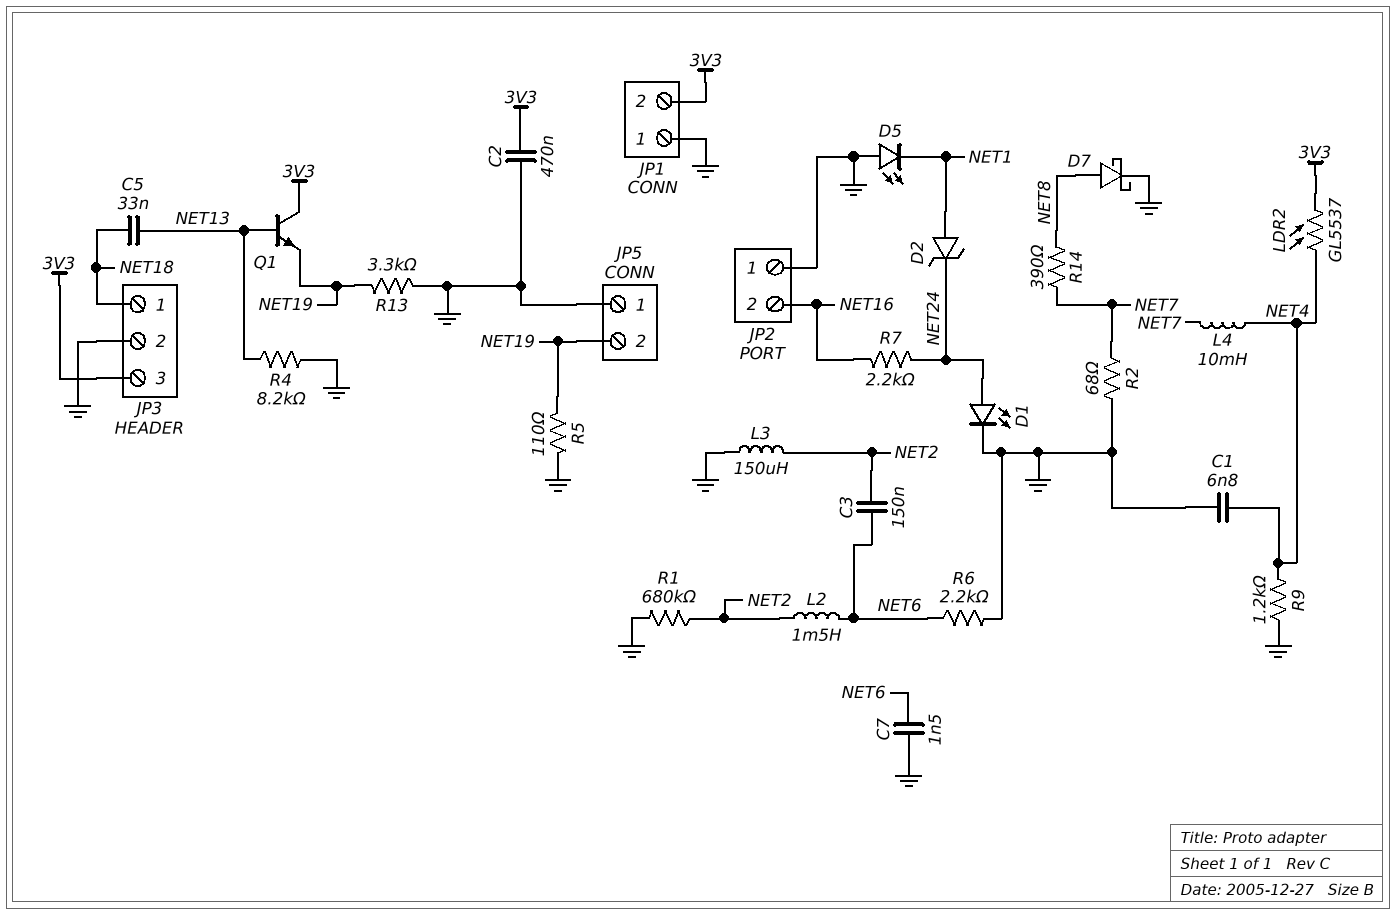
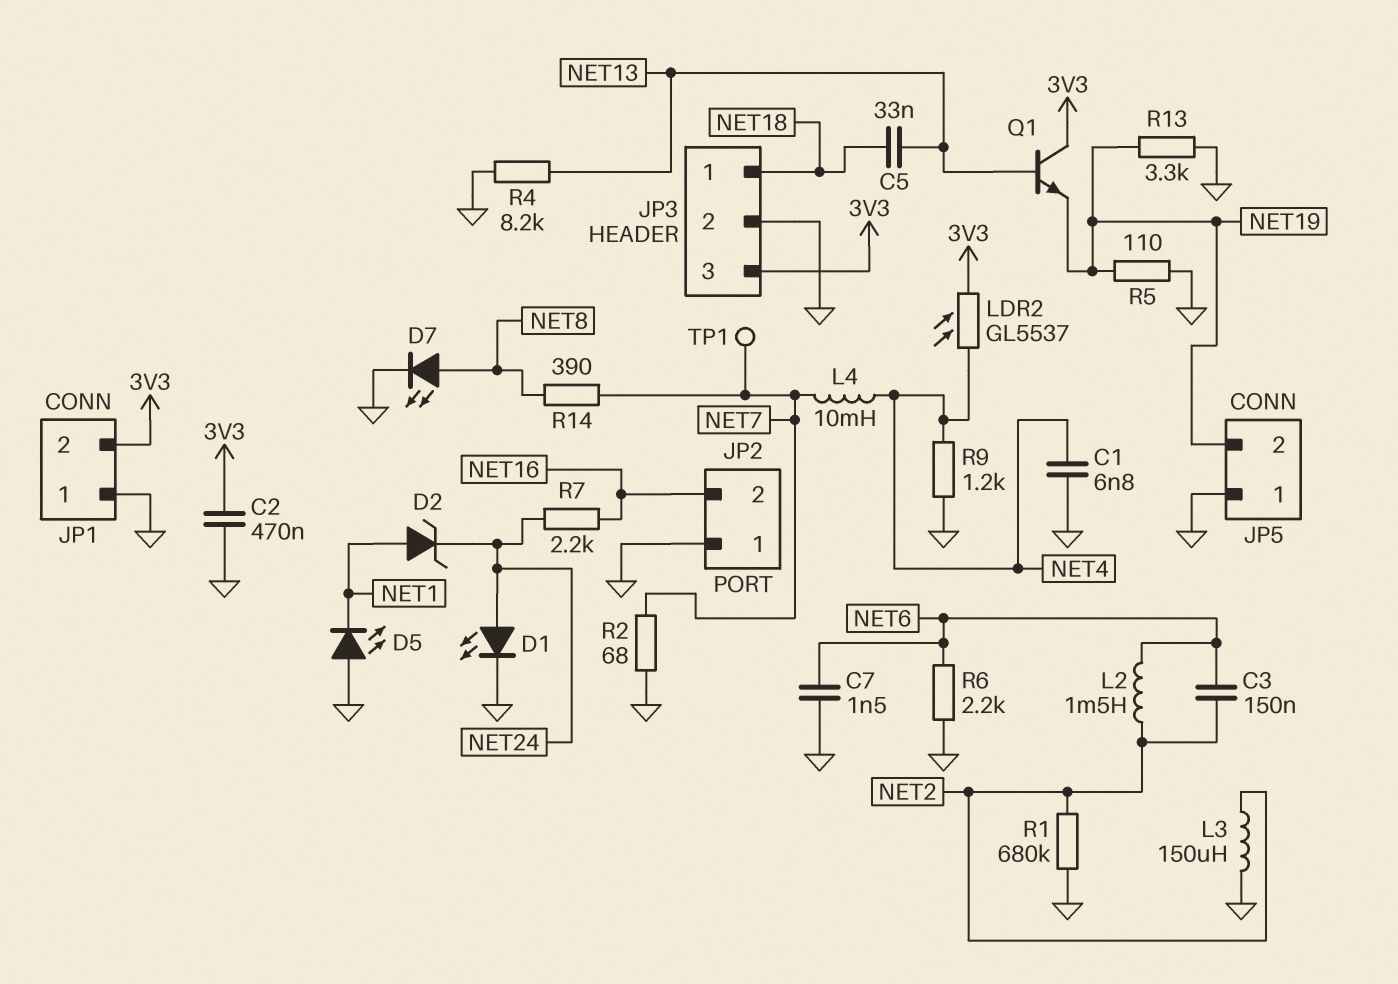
D7: schottky (A NET8, K GND) -> LED (A NET8, K GND)
TP1: none -> test point (NET7)

